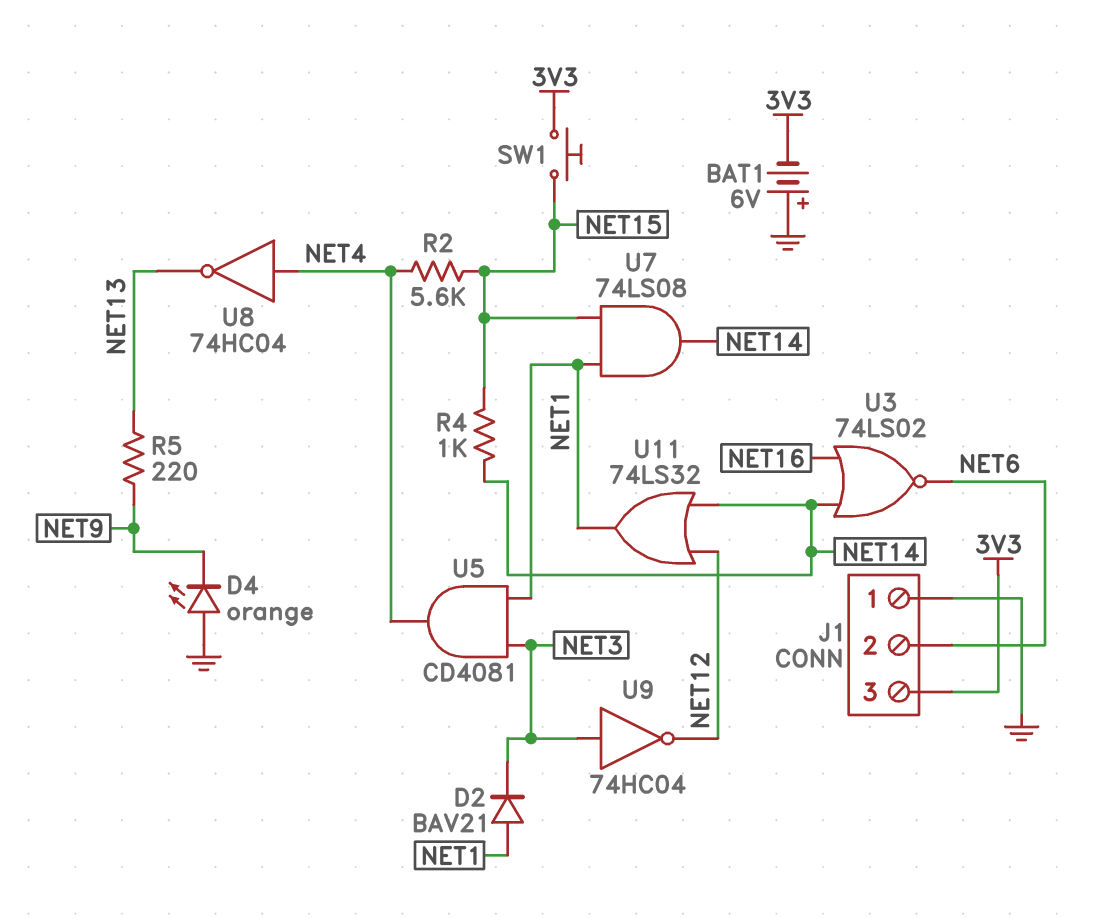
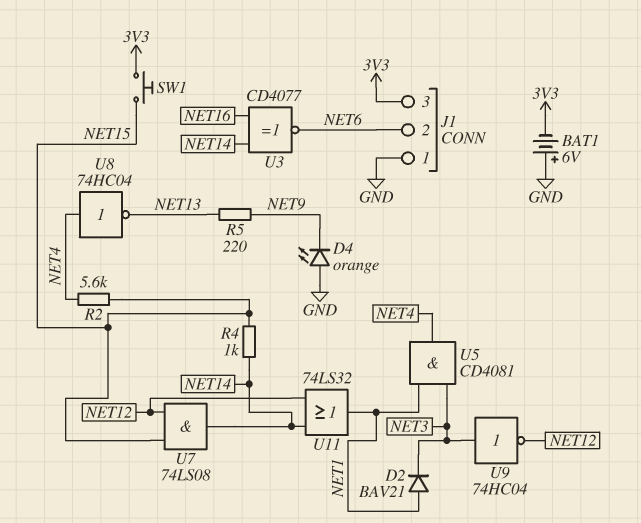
U3: NOR 74LS02 (in NET14, in NET16, out NET6) -> XNOR CD4077 (in NET14, in NET16, out NET6)
U7: AND 74LS08 (in NET1, in NET15, out NET14) -> AND 74LS08 (in NET12, in NET15, out NET14)

